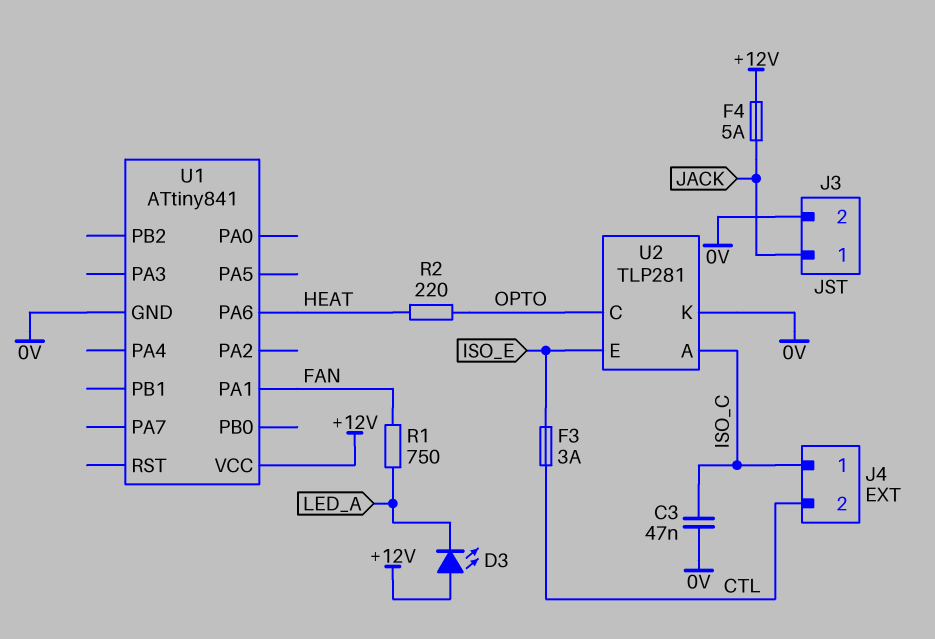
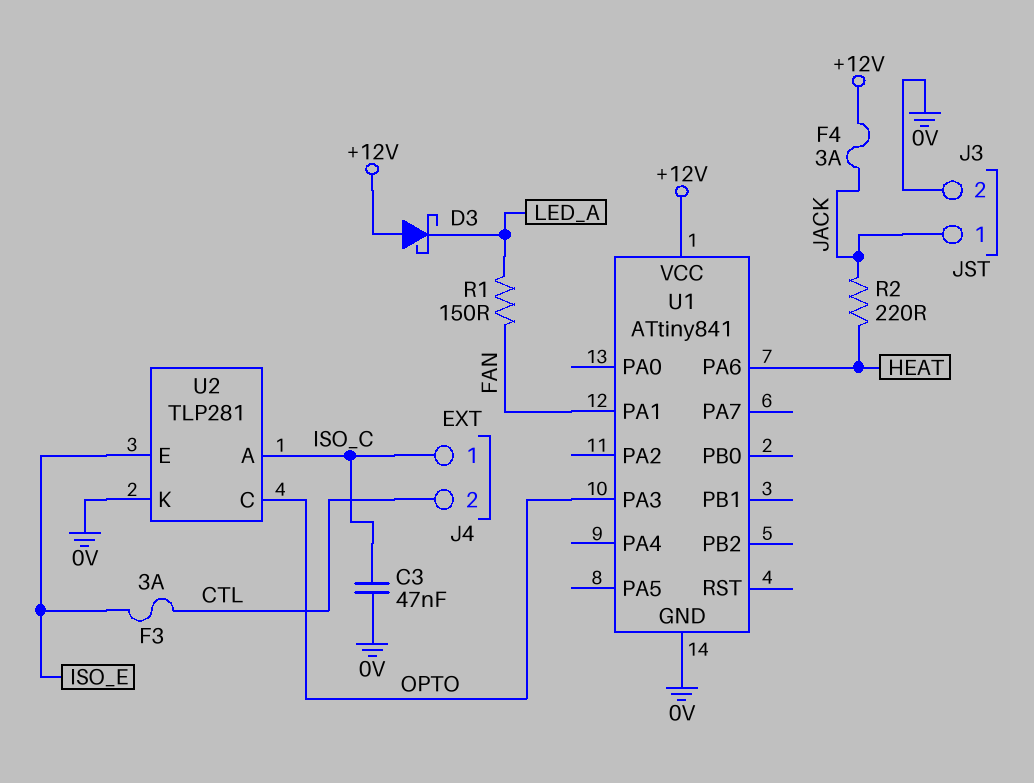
D3: LED (A +12V, K LED_A) -> schottky (A +12V, K LED_A)
F4: 5A (+12V, JACK) -> 3A (+12V, JACK)
R1: 750 (FAN, LED_A) -> 150 (FAN, LED_A)
R2: 220 (HEAT, OPTO) -> 220 (HEAT, JACK)
U1 pin PA3: none -> OPTO

